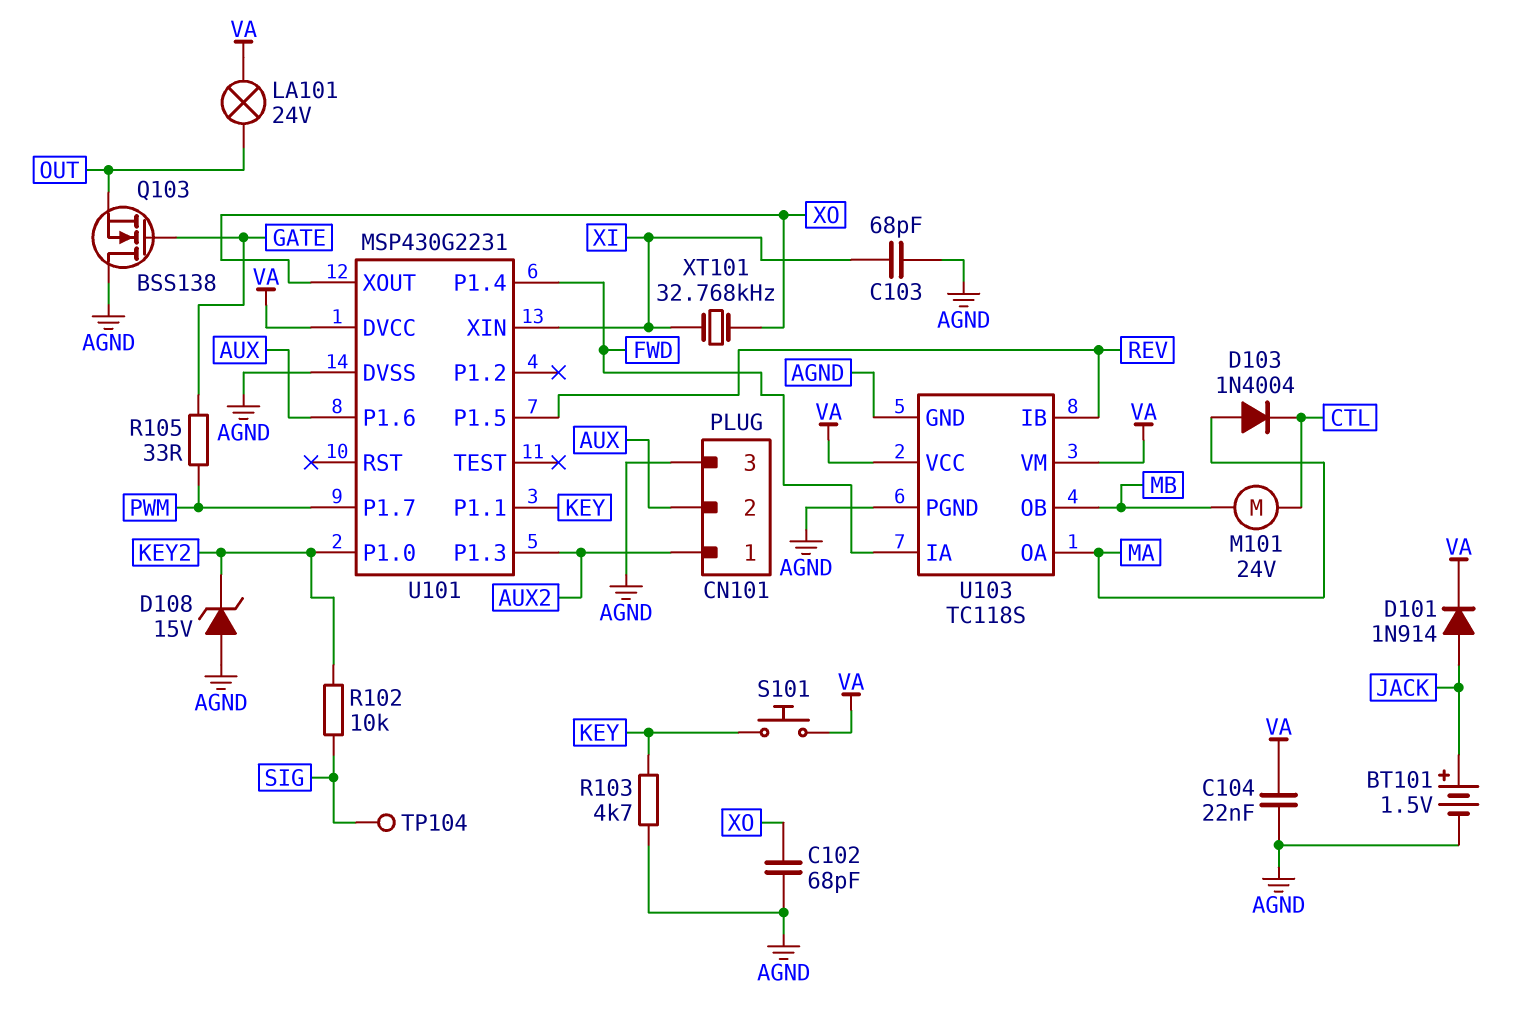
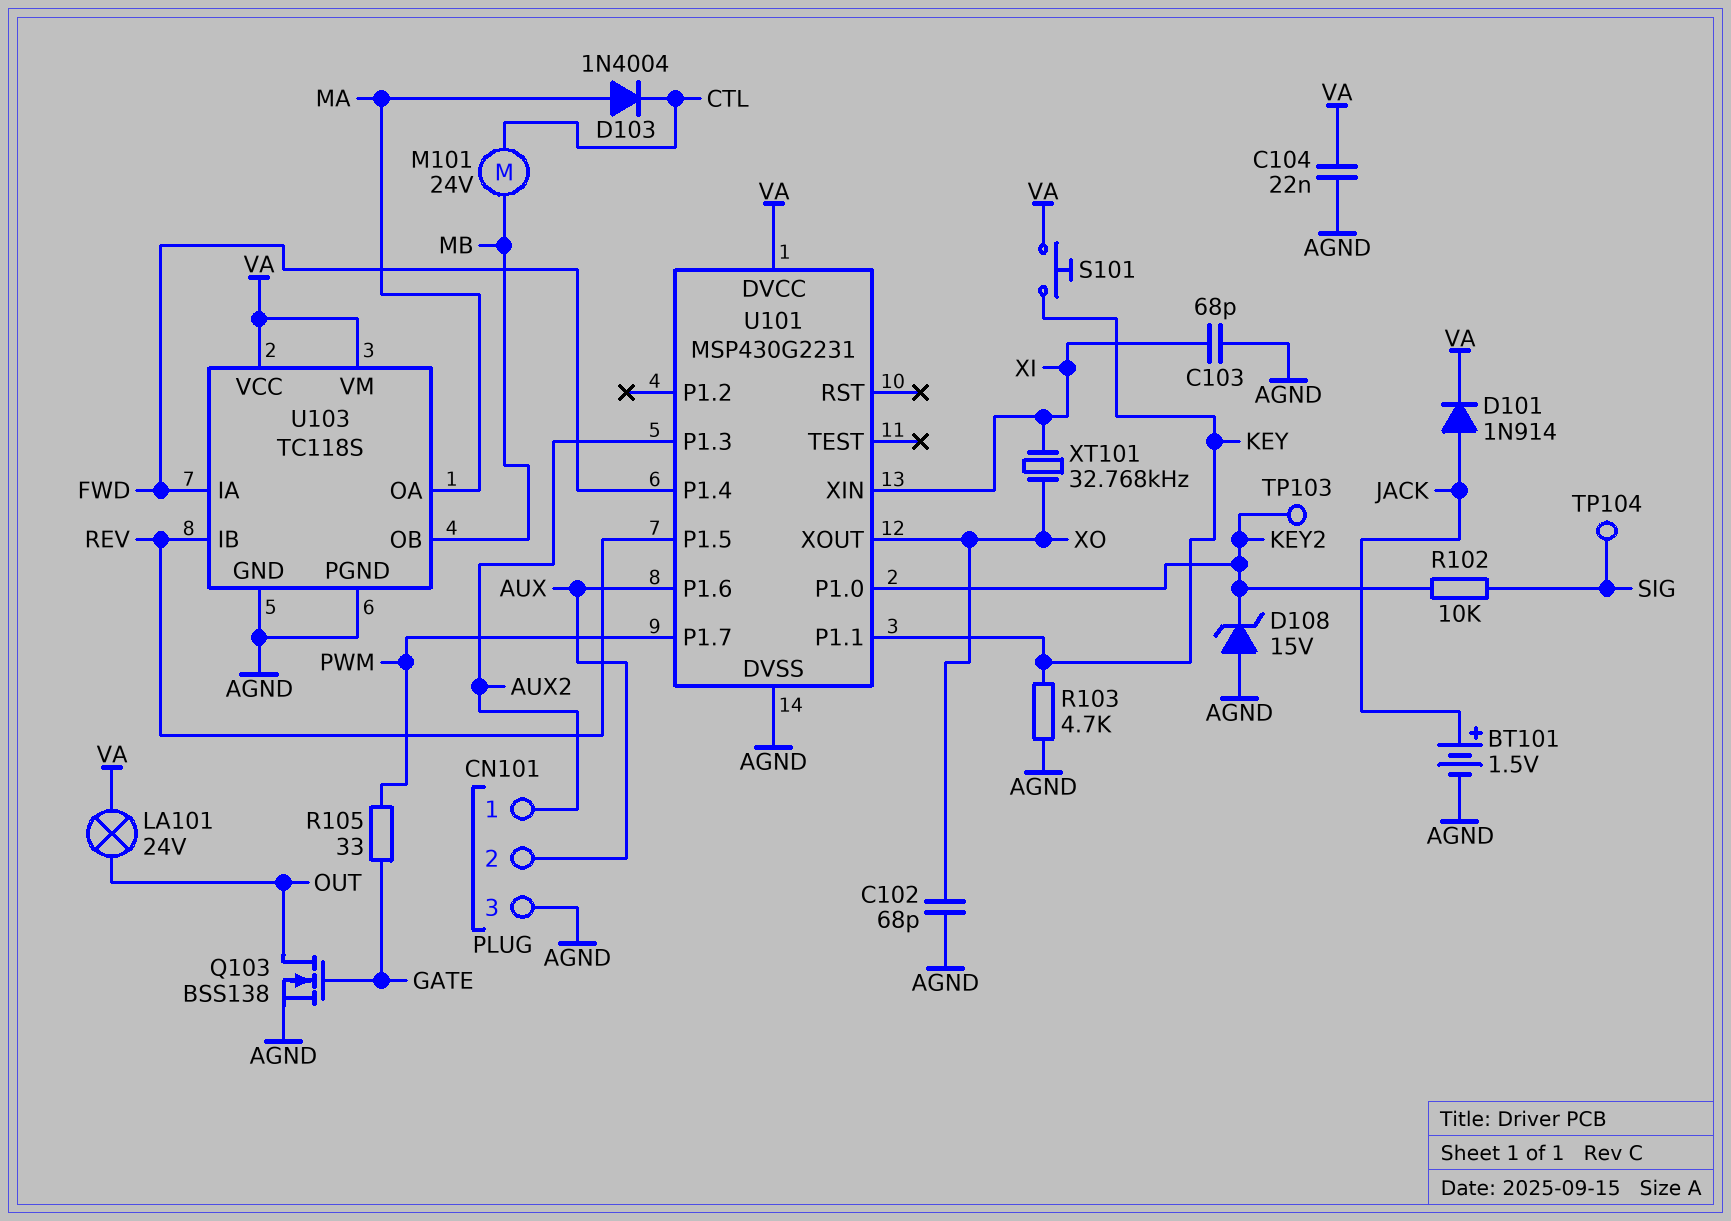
Q103: NMOS BSS138 (G GATE, D AGND, S OUT) -> NMOS BSS138 (G GATE, D OUT, S AGND)
TP103: none -> test point (KEY2)

